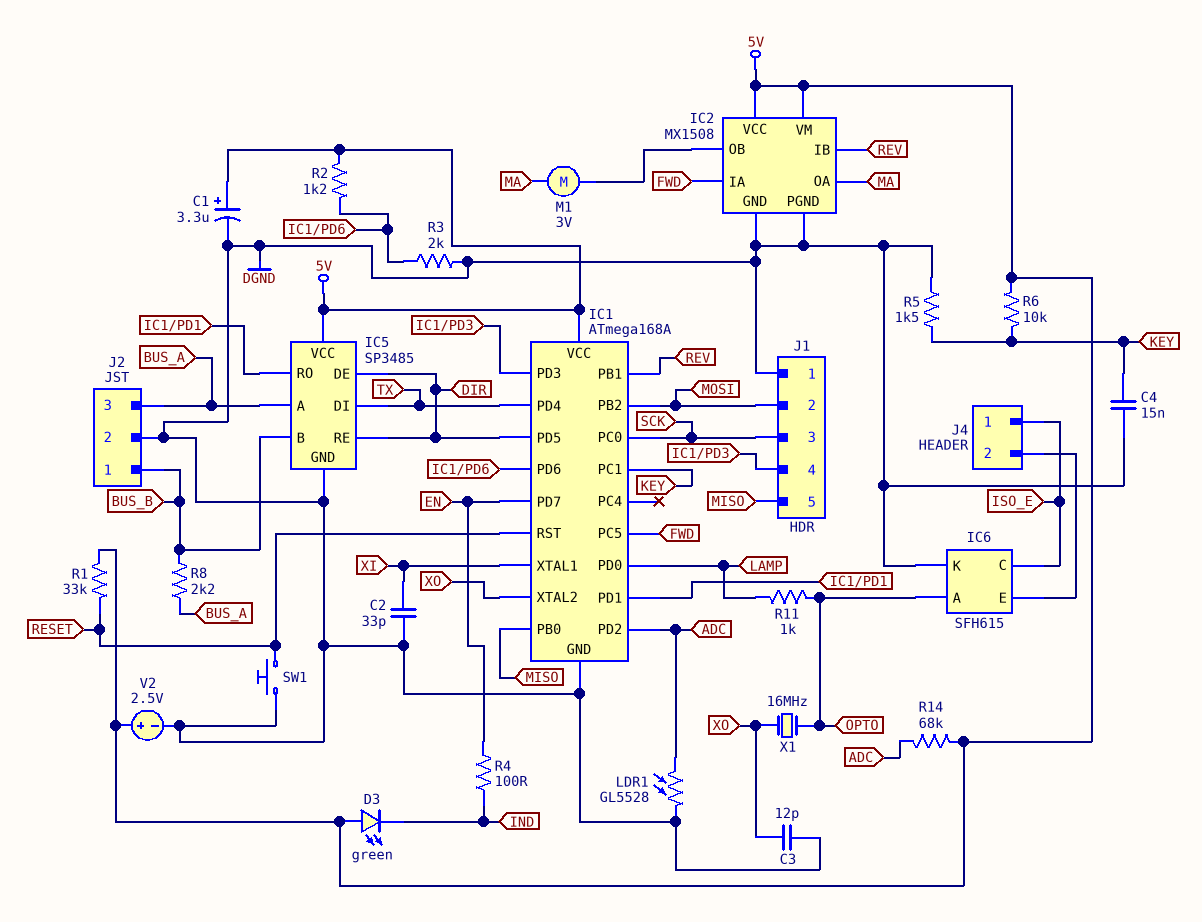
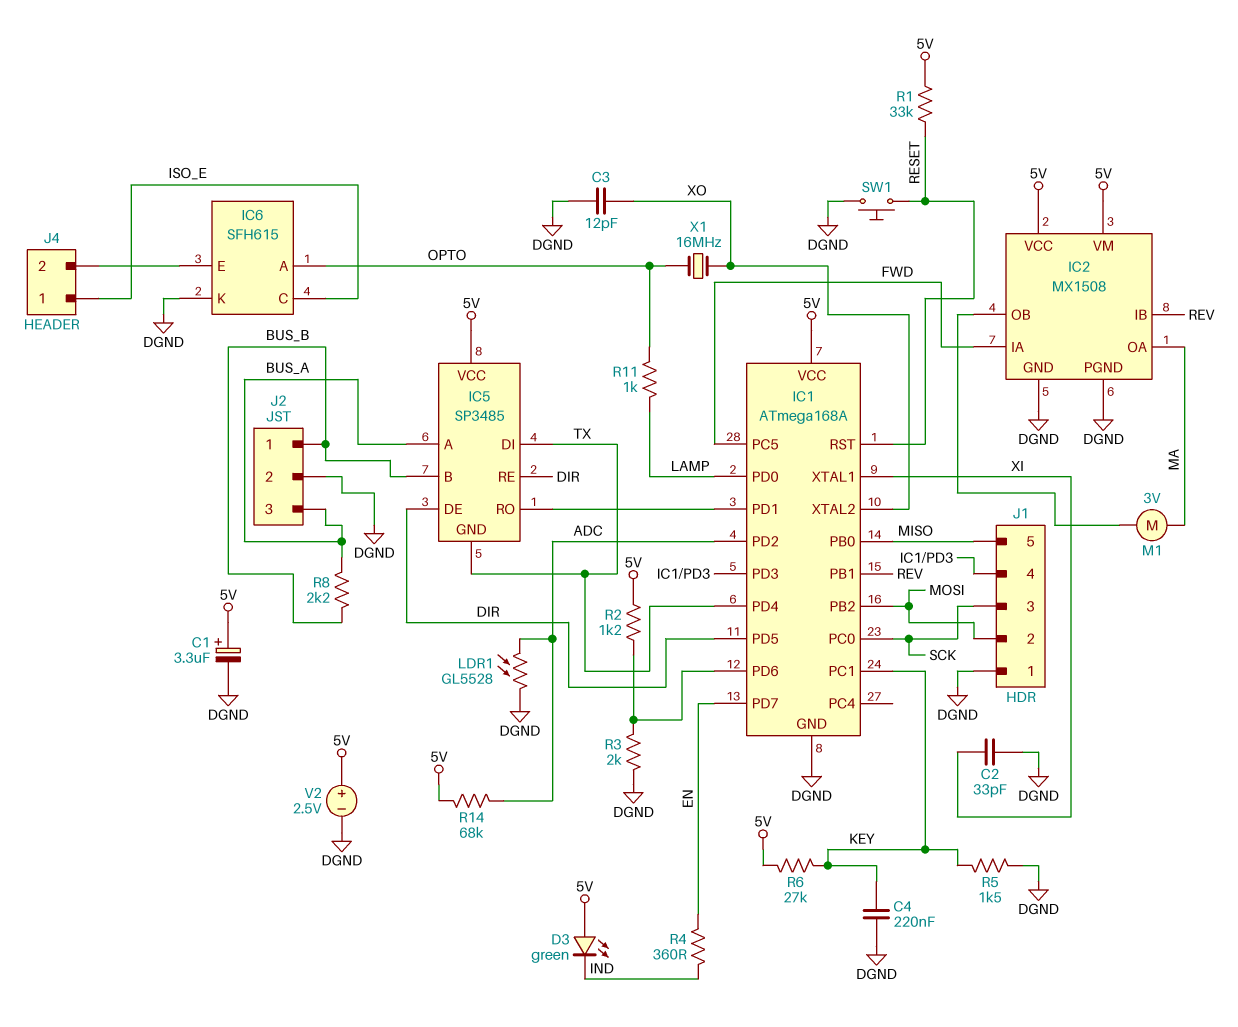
C4: 15nF (DGND, KEY) -> 220nF (DGND, KEY)
IC5 pin GND: DGND -> TX
R4: 100 (EN, IND) -> 360 (EN, IND)
R6: 10k (5V, KEY) -> 27k (5V, KEY)

